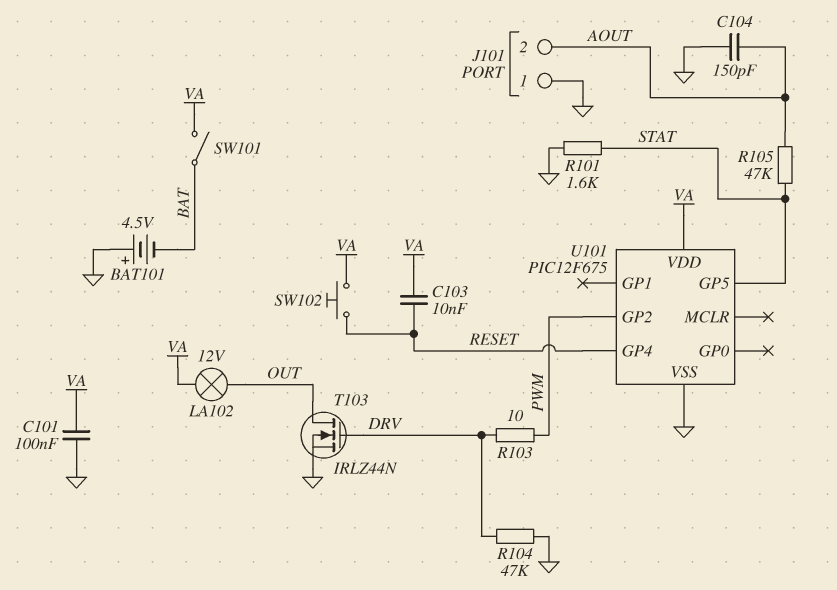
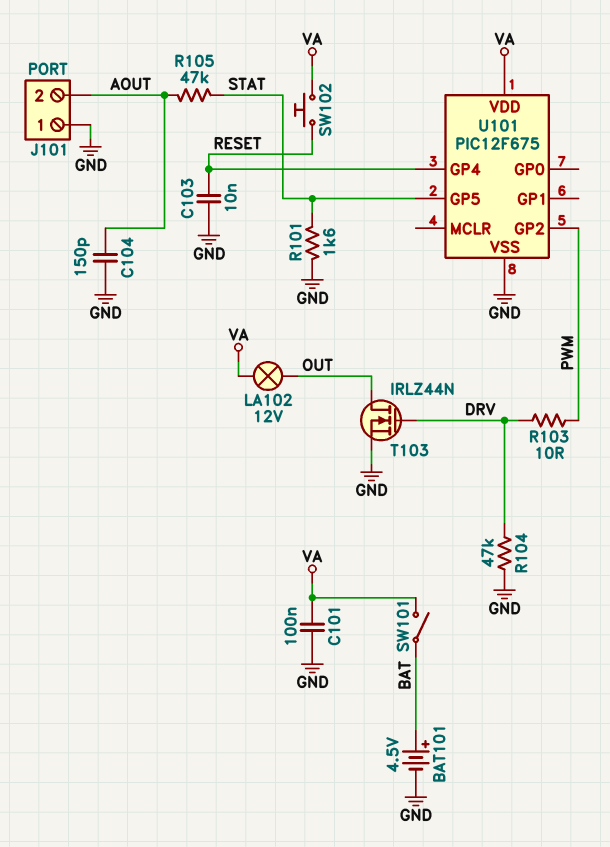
BAT101: 4.5V (plus GND, minus BAT) -> 4.5V (plus BAT, minus GND)
C103: 10nF (RESET, VA) -> 10nF (GND, RESET)

